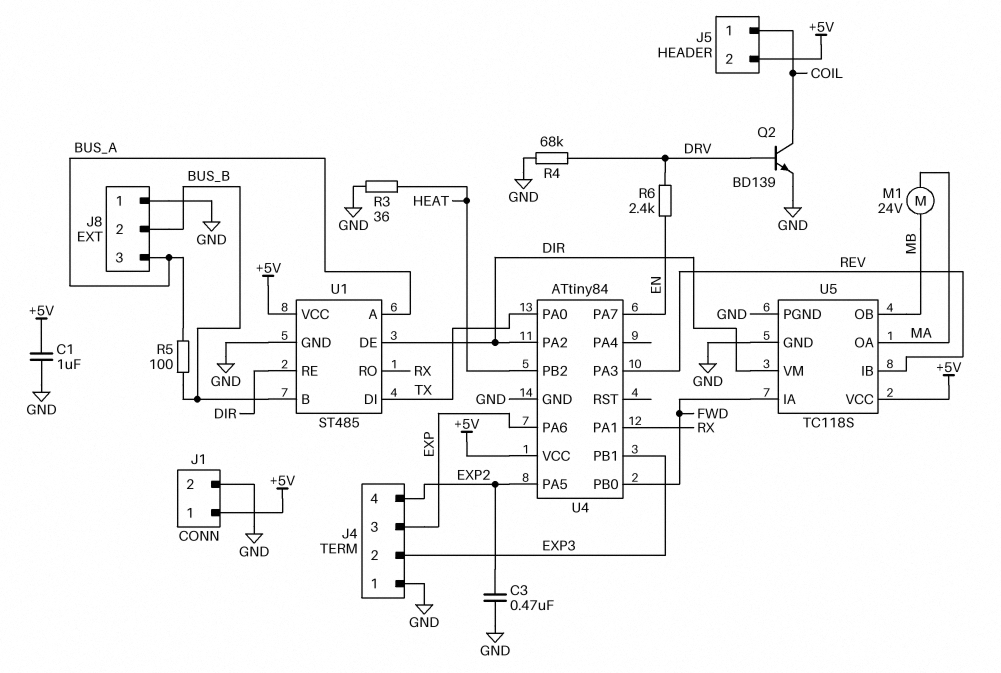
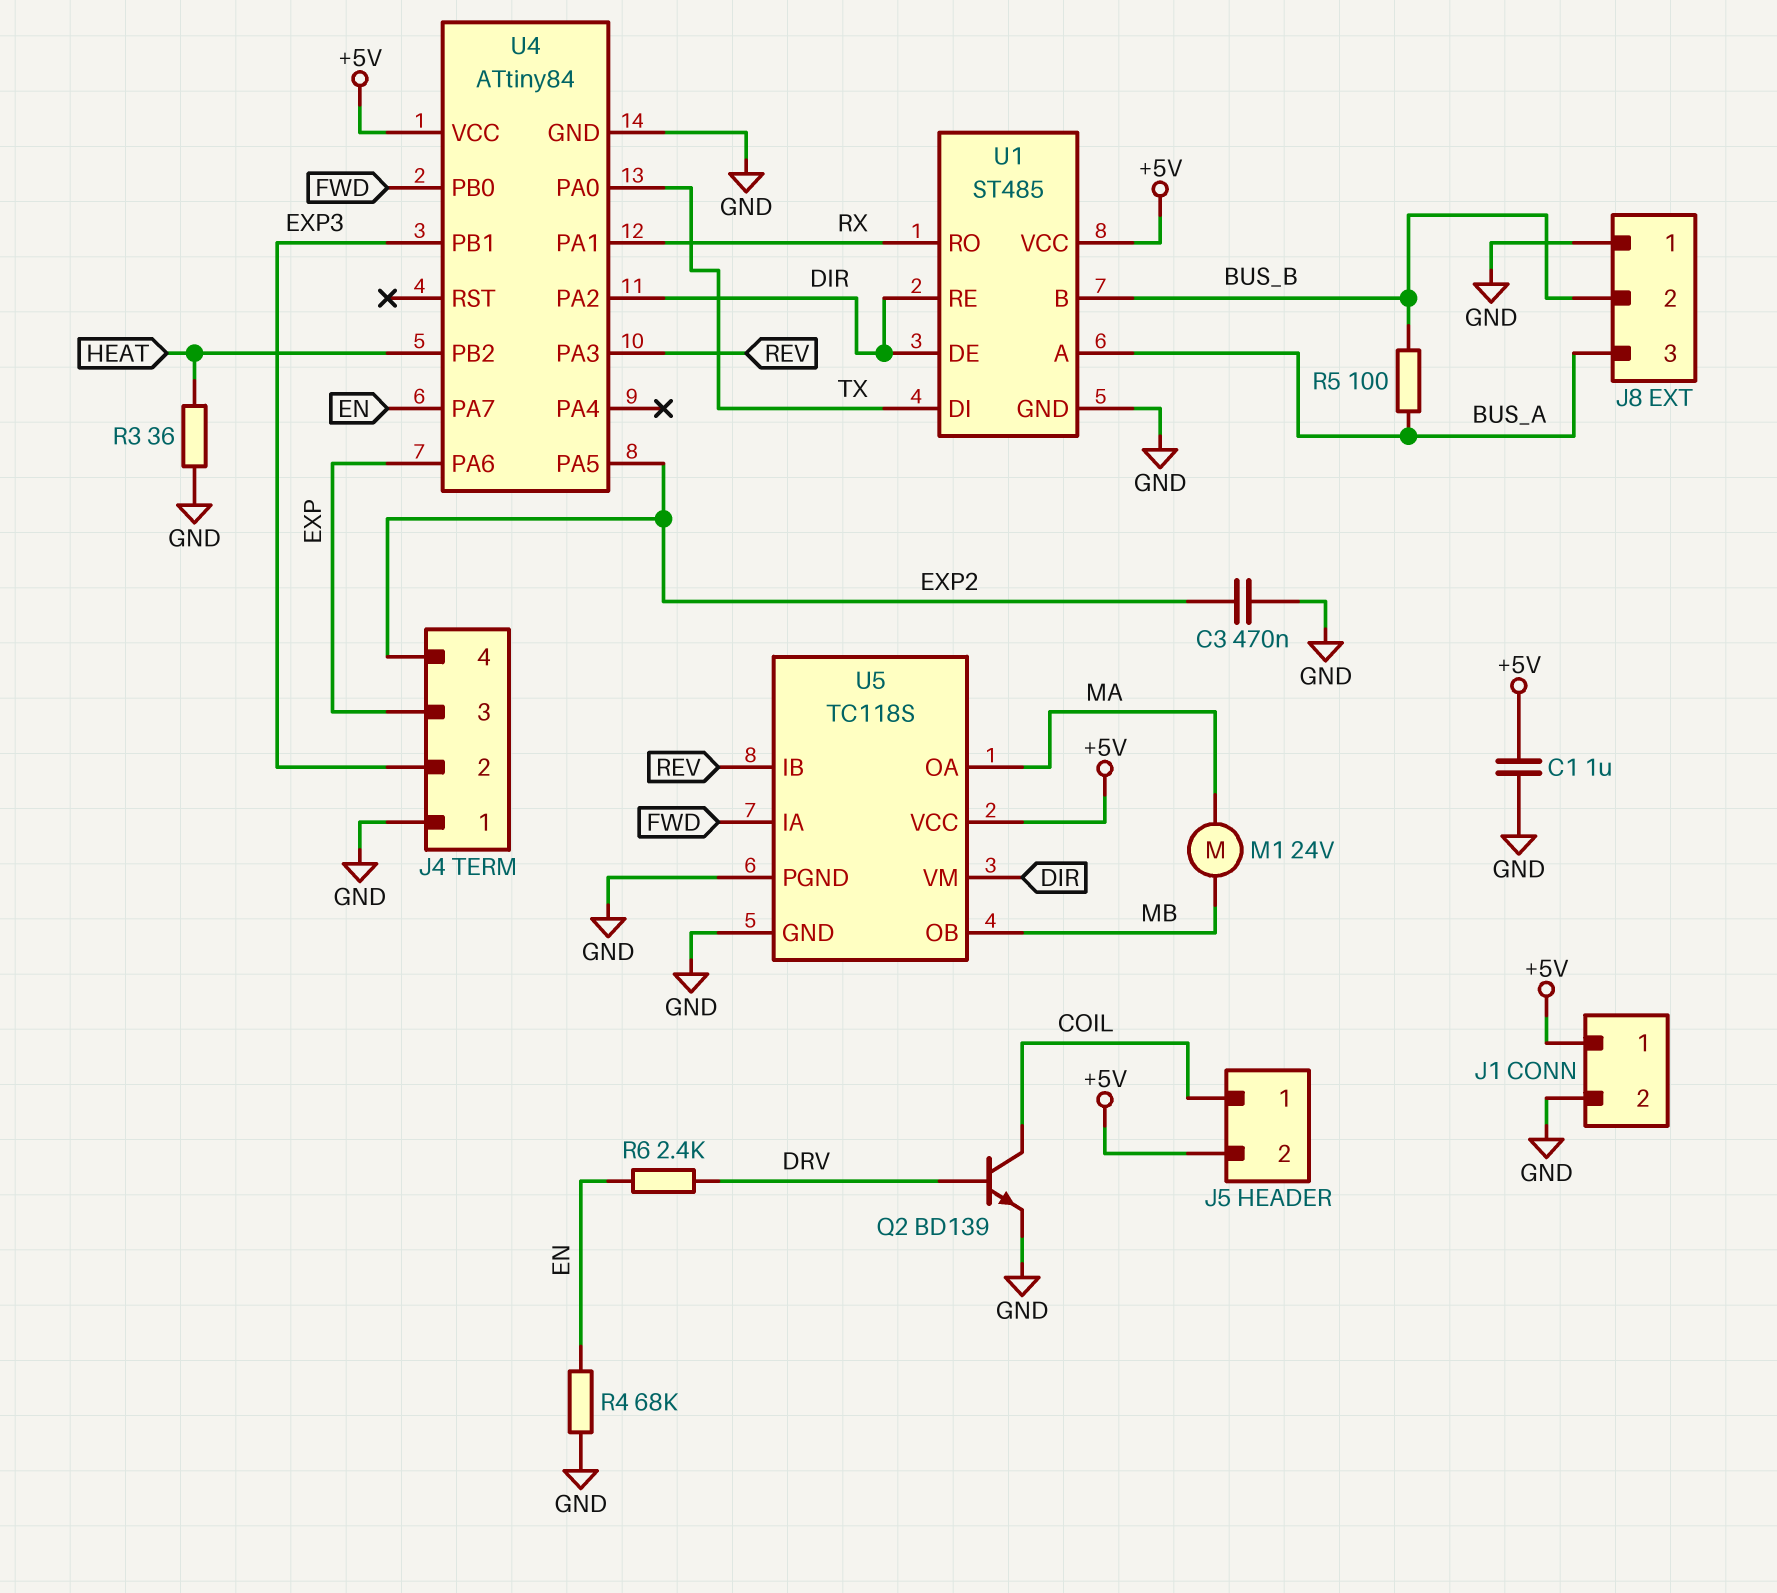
R4: 68k (DRV, GND) -> 68k (EN, GND)

